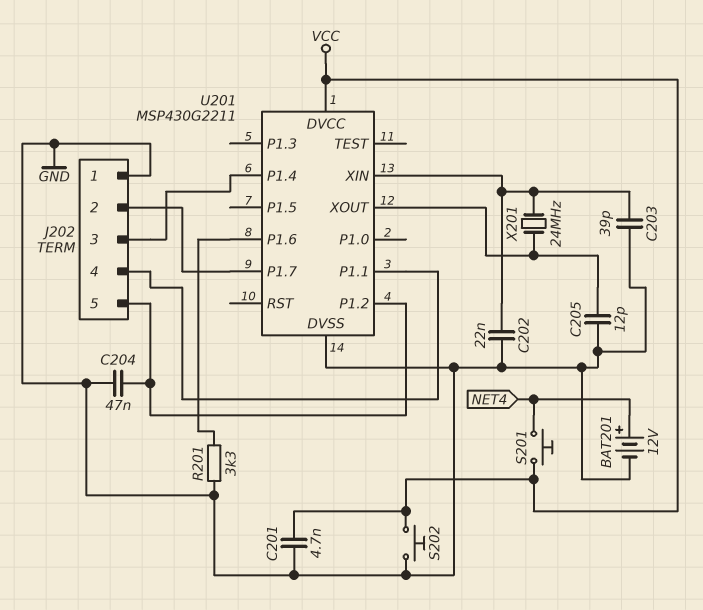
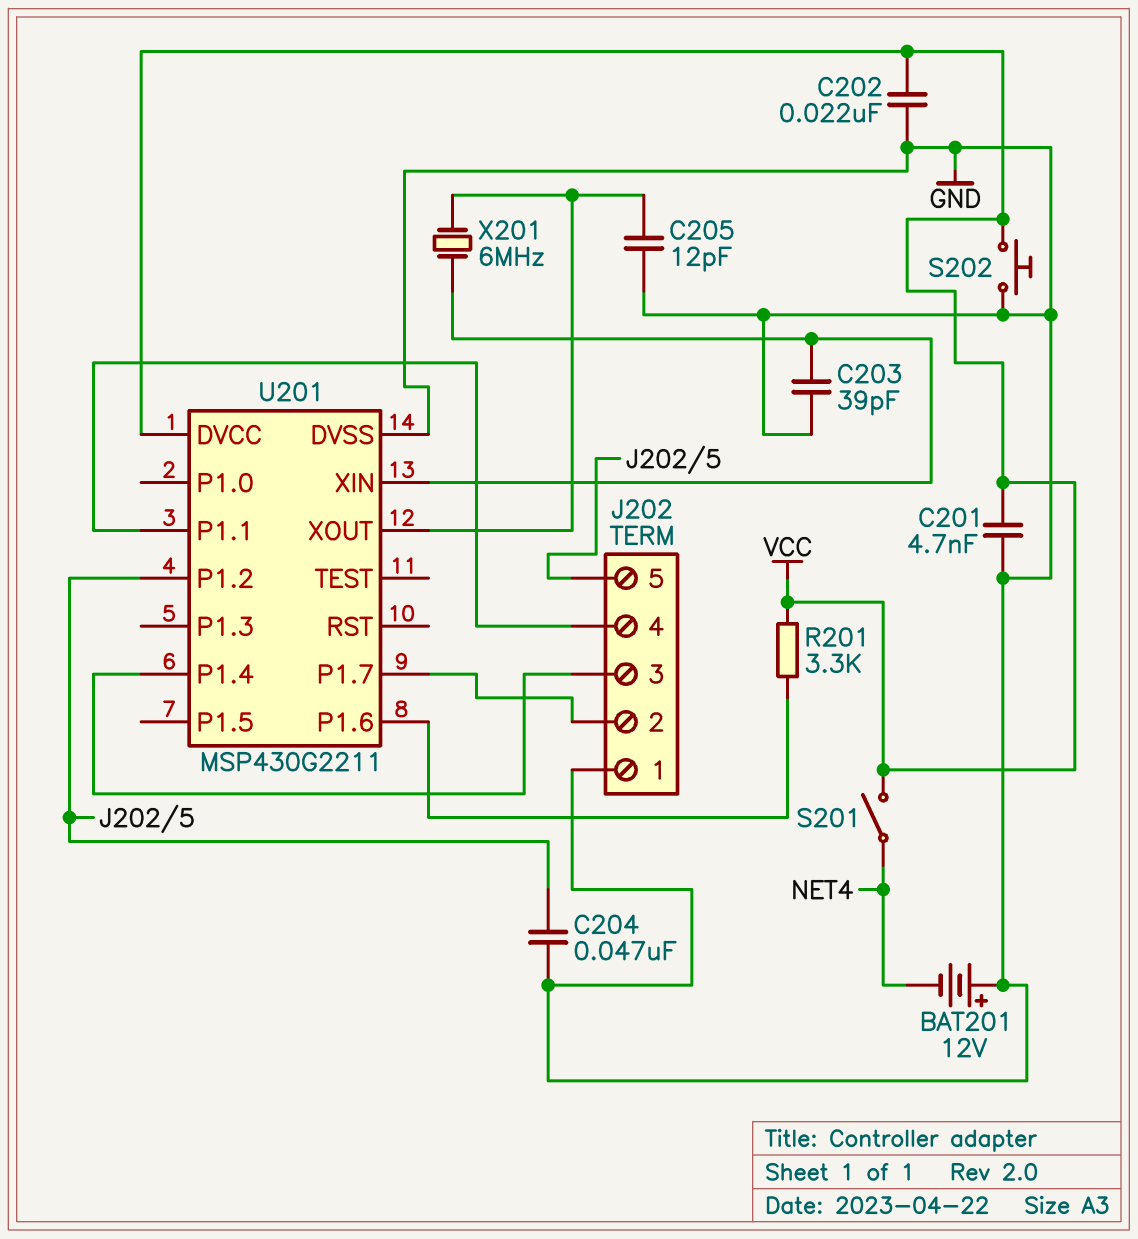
BAT201: 12V (plus NET4, minus GND) -> 12V (plus GND, minus NET4)
C202: 22nF (GND, U201/XIN) -> 22nF (GND, VCC)
R201: 3.3k (GND, U201/P1.6) -> 3.3k (U201/P1.6, VCC)
S201: button (NET4, VCC) -> switch (NET4, VCC)
X201: 24MHz (U201/XIN, U201/XOUT) -> 6MHz (U201/XIN, U201/XOUT)

